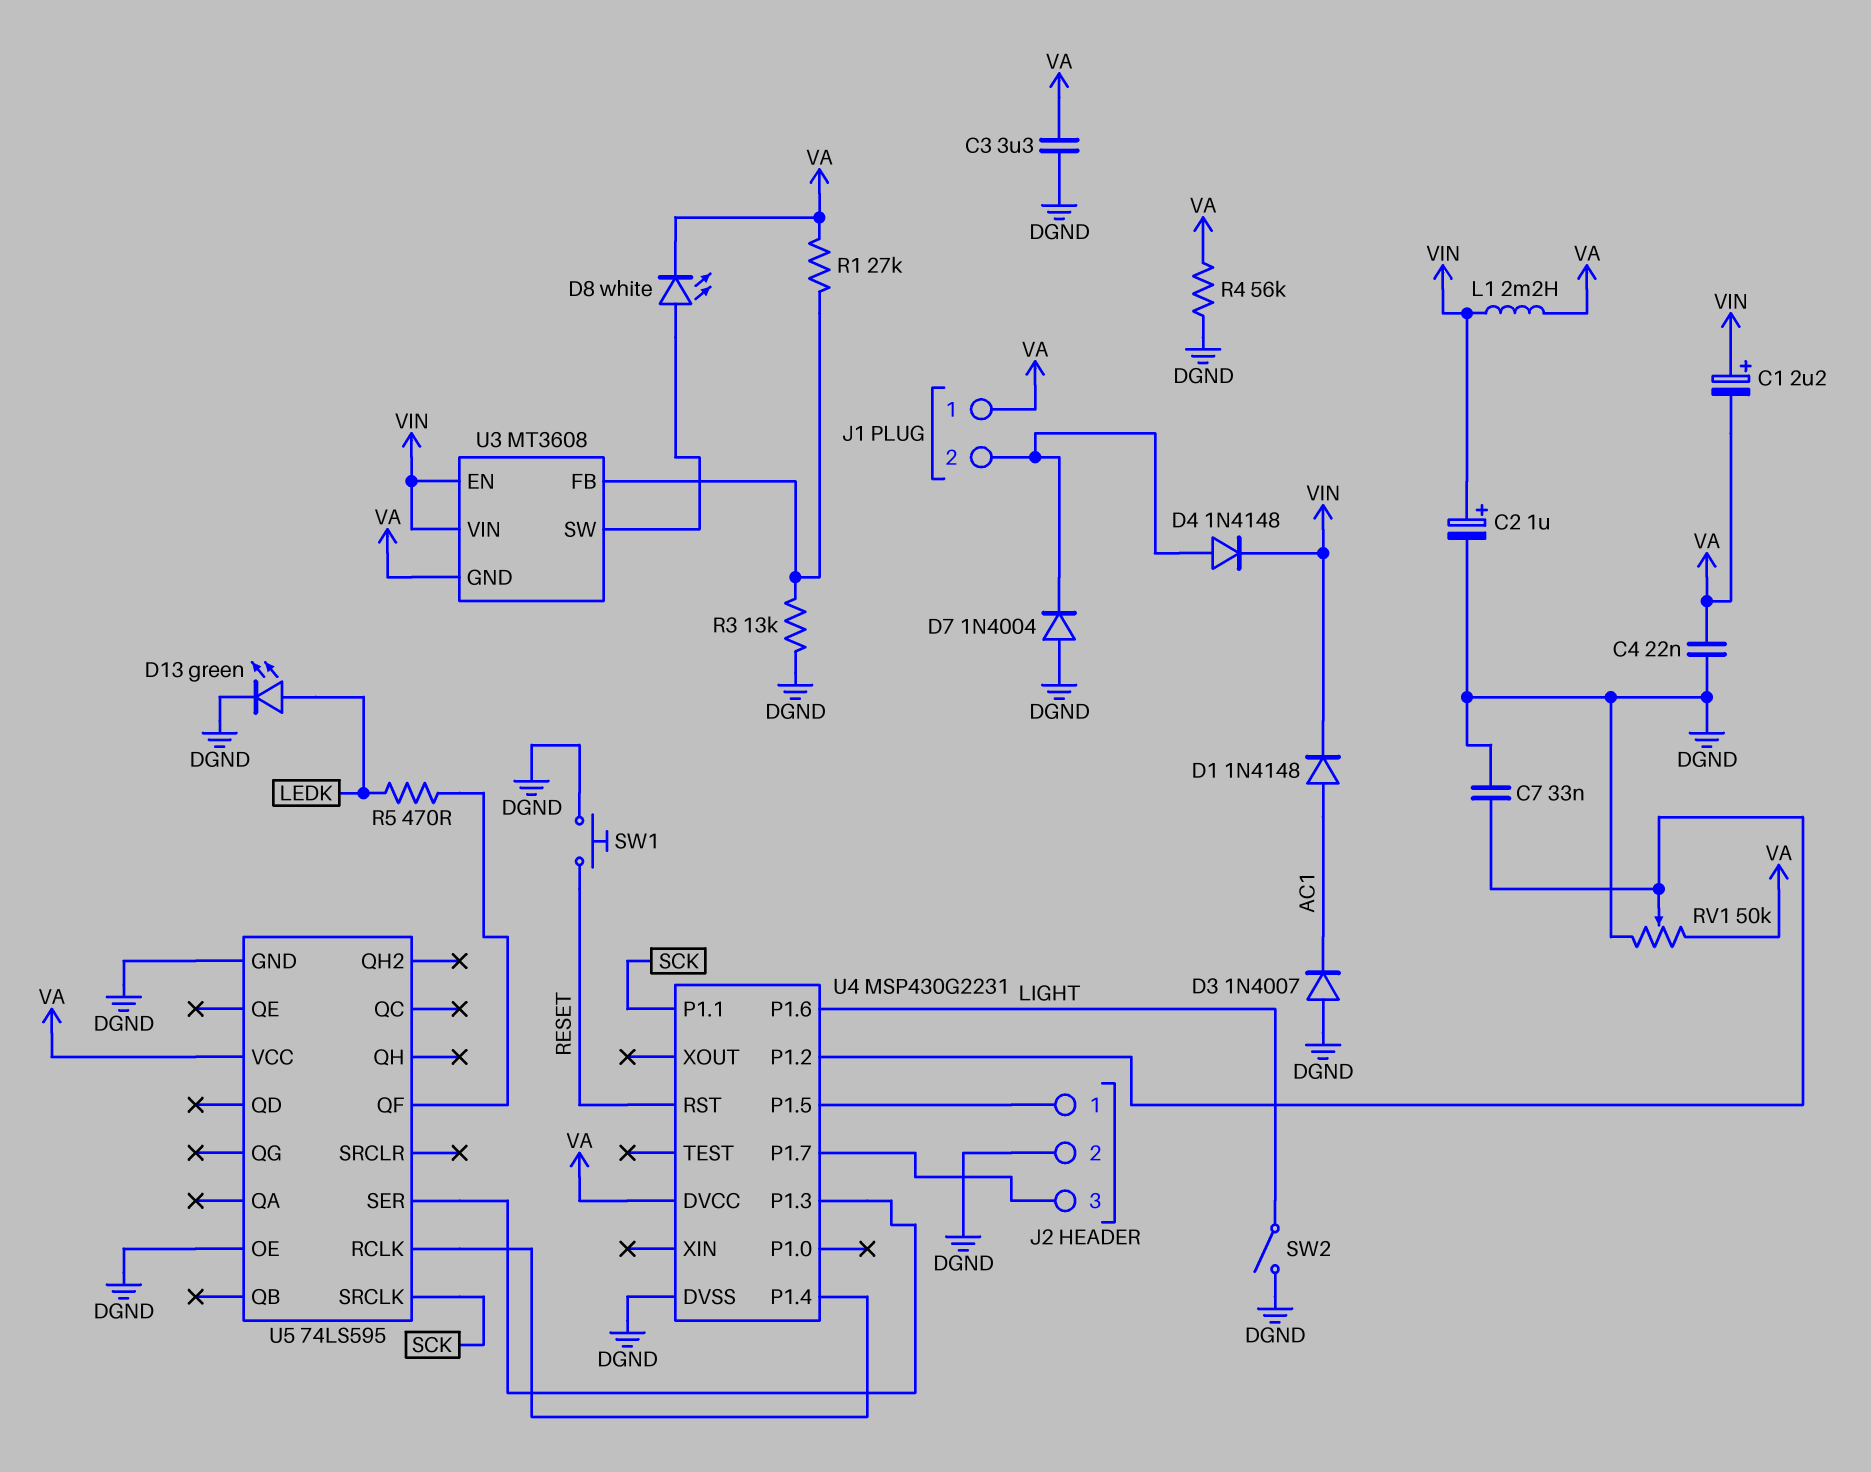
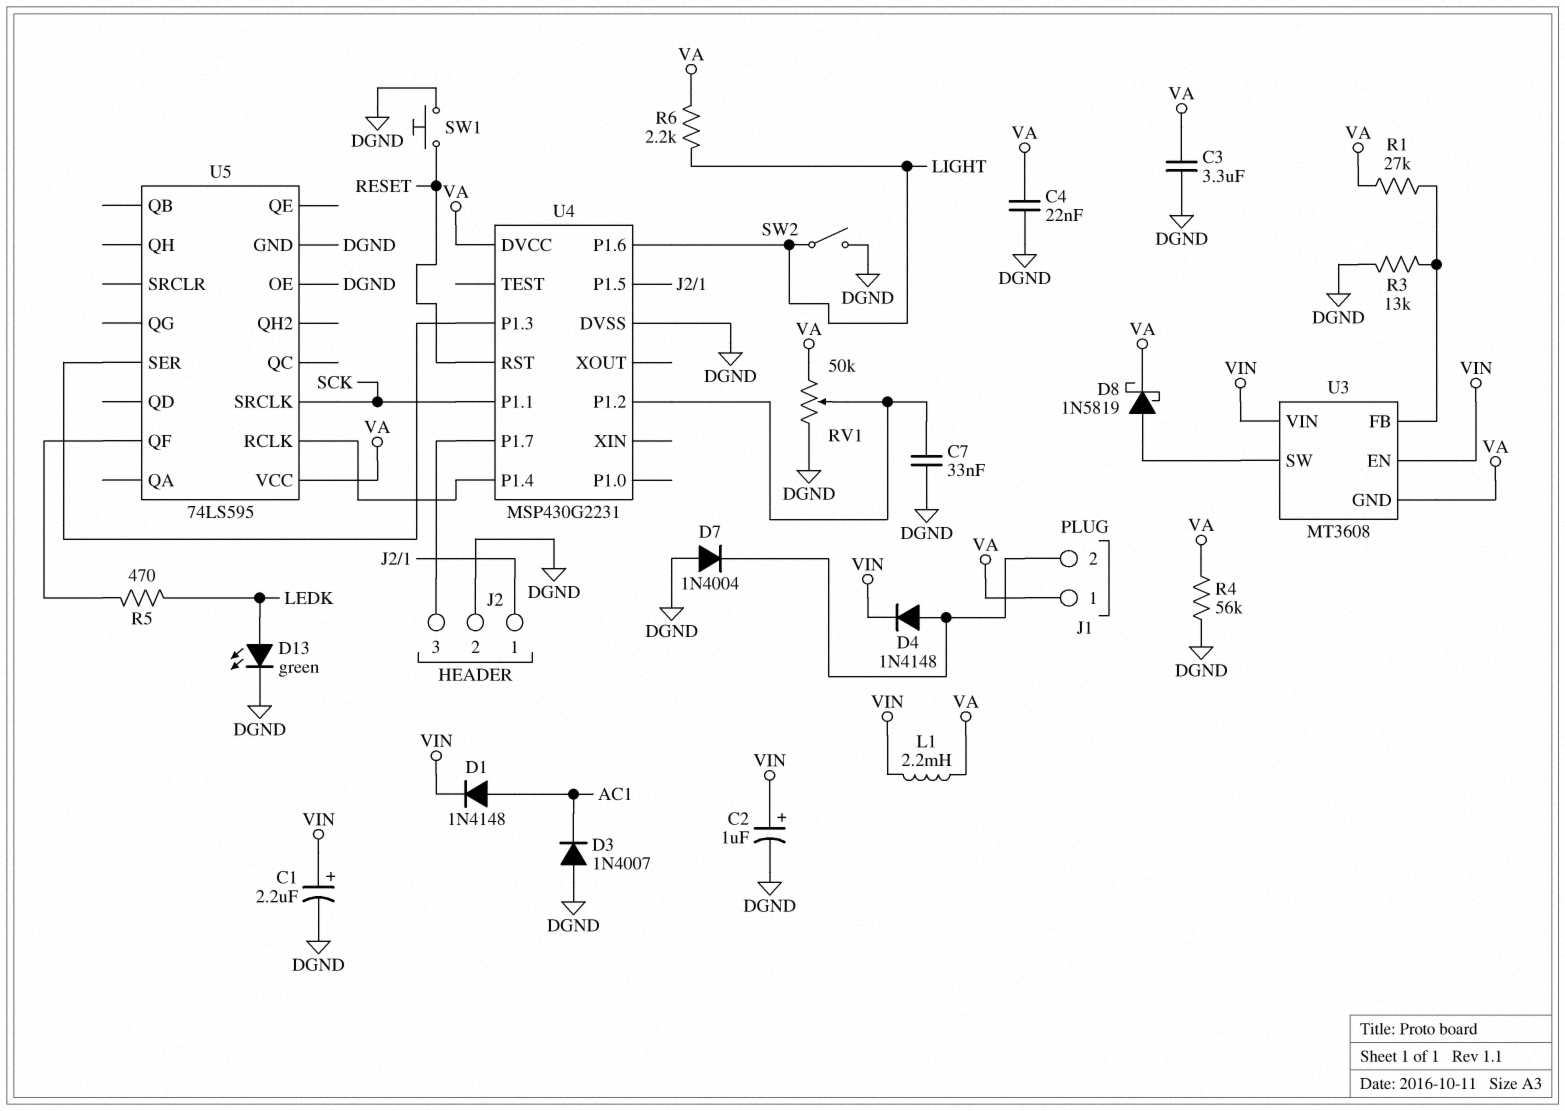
C1: 2.2uF (plus VIN, minus VA) -> 2.2uF (plus VIN, minus DGND)
D8: LED white (A U3/SW, K VA) -> schottky 1N5819 (A U3/SW, K VA)
R6: none -> 2.2k (LIGHT, VA)

